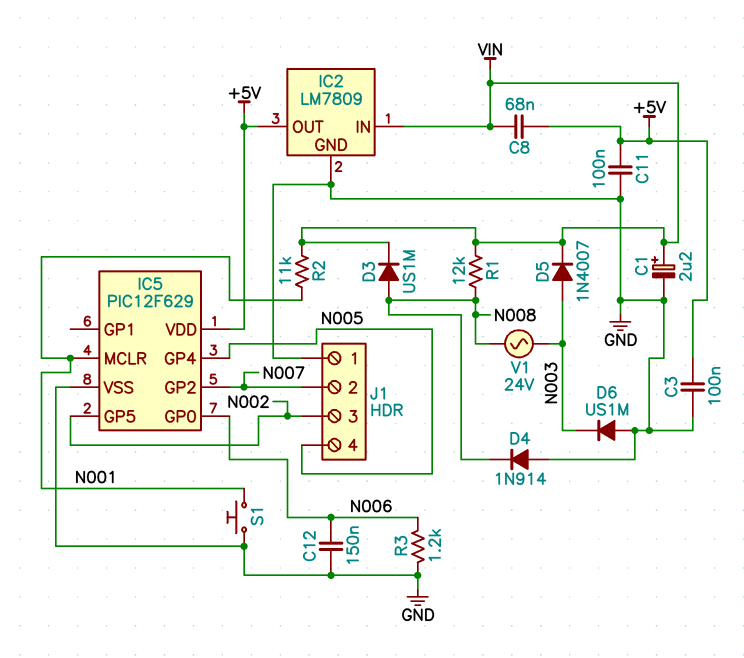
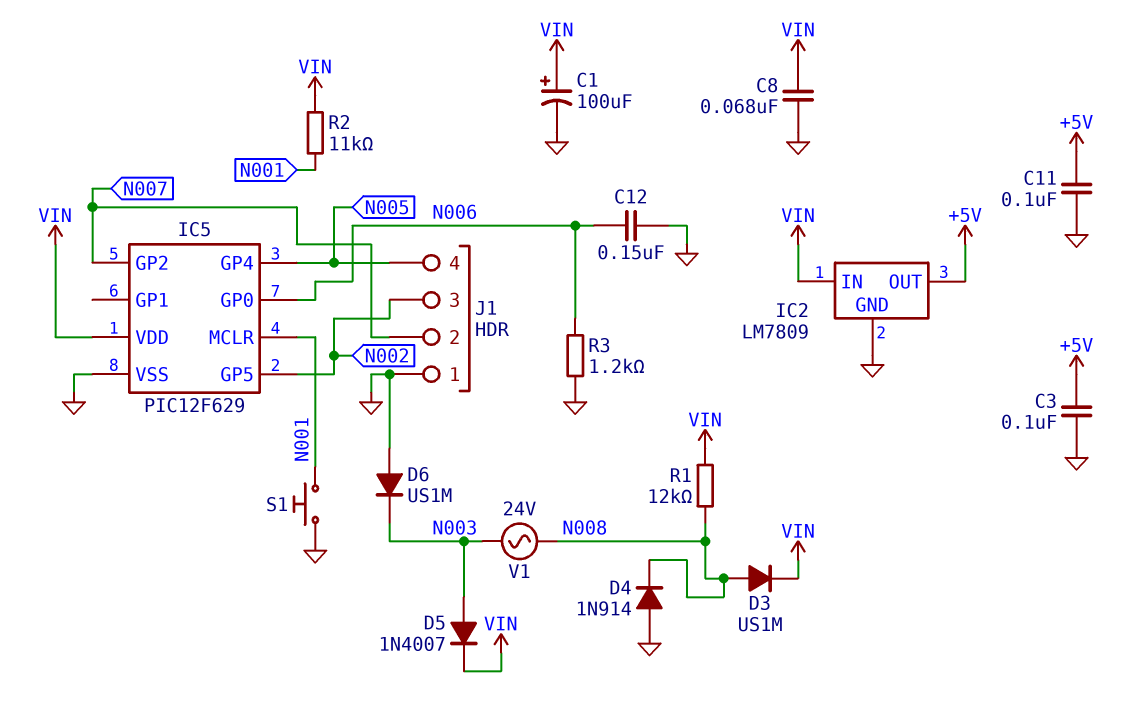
C1: 2.2uF (plus VIN, minus GND) -> 100uF (plus VIN, minus GND)
C8: 68nF (+5V, VIN) -> 68nF (GND, VIN)
IC5 pin VDD: +5V -> VIN

